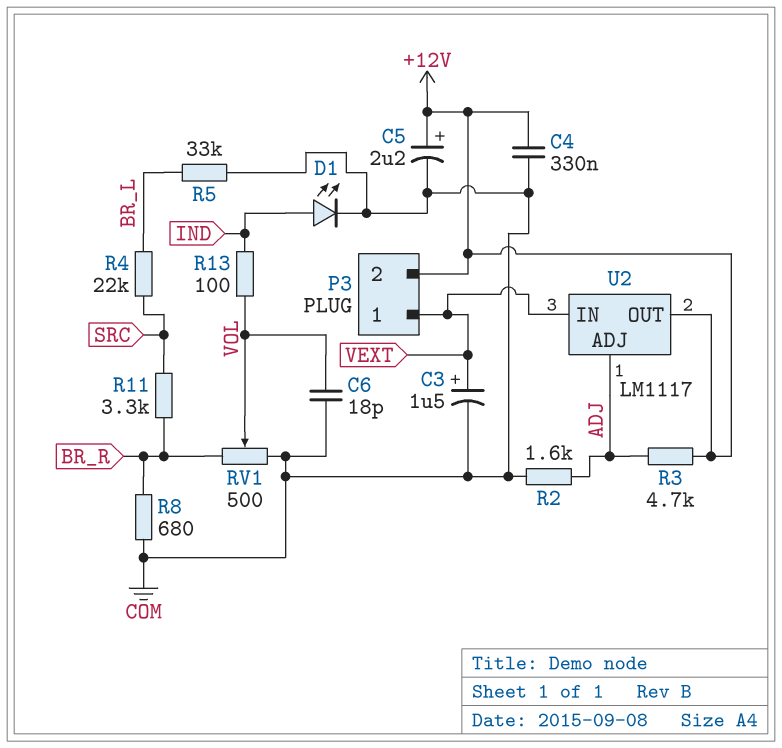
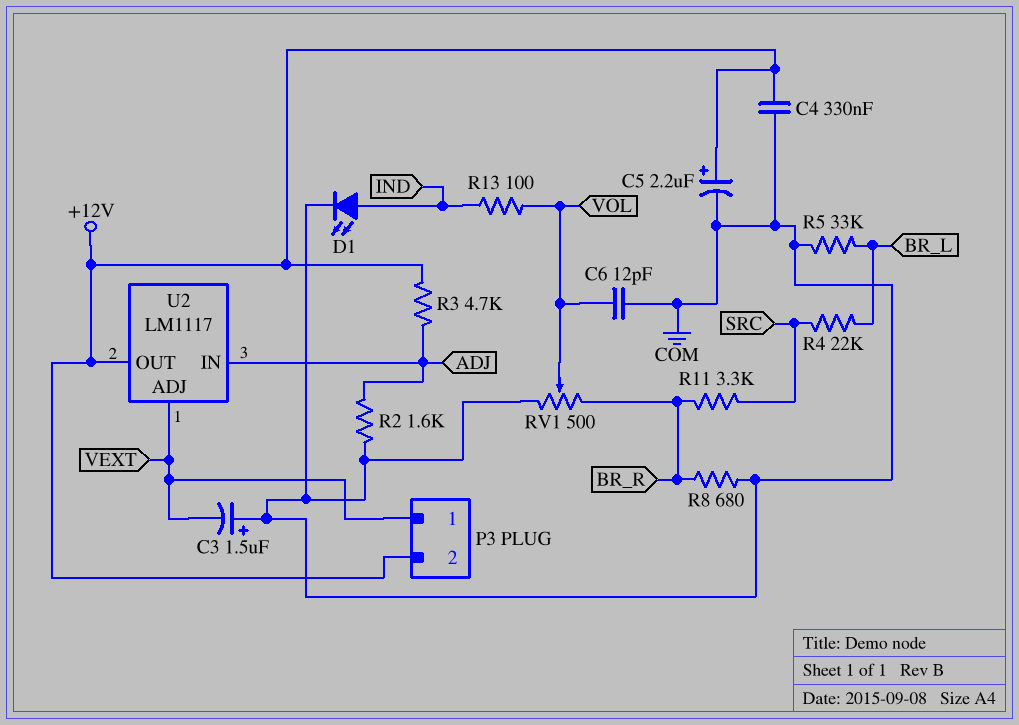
C3: 1.5uF (plus VEXT, minus COM) -> 1.5uF (plus COM, minus VEXT)
C6: 18pF (COM, VOL) -> 12pF (COM, VOL)
U2 pin ADJ: ADJ -> VEXT
U2 pin IN: VEXT -> ADJ

